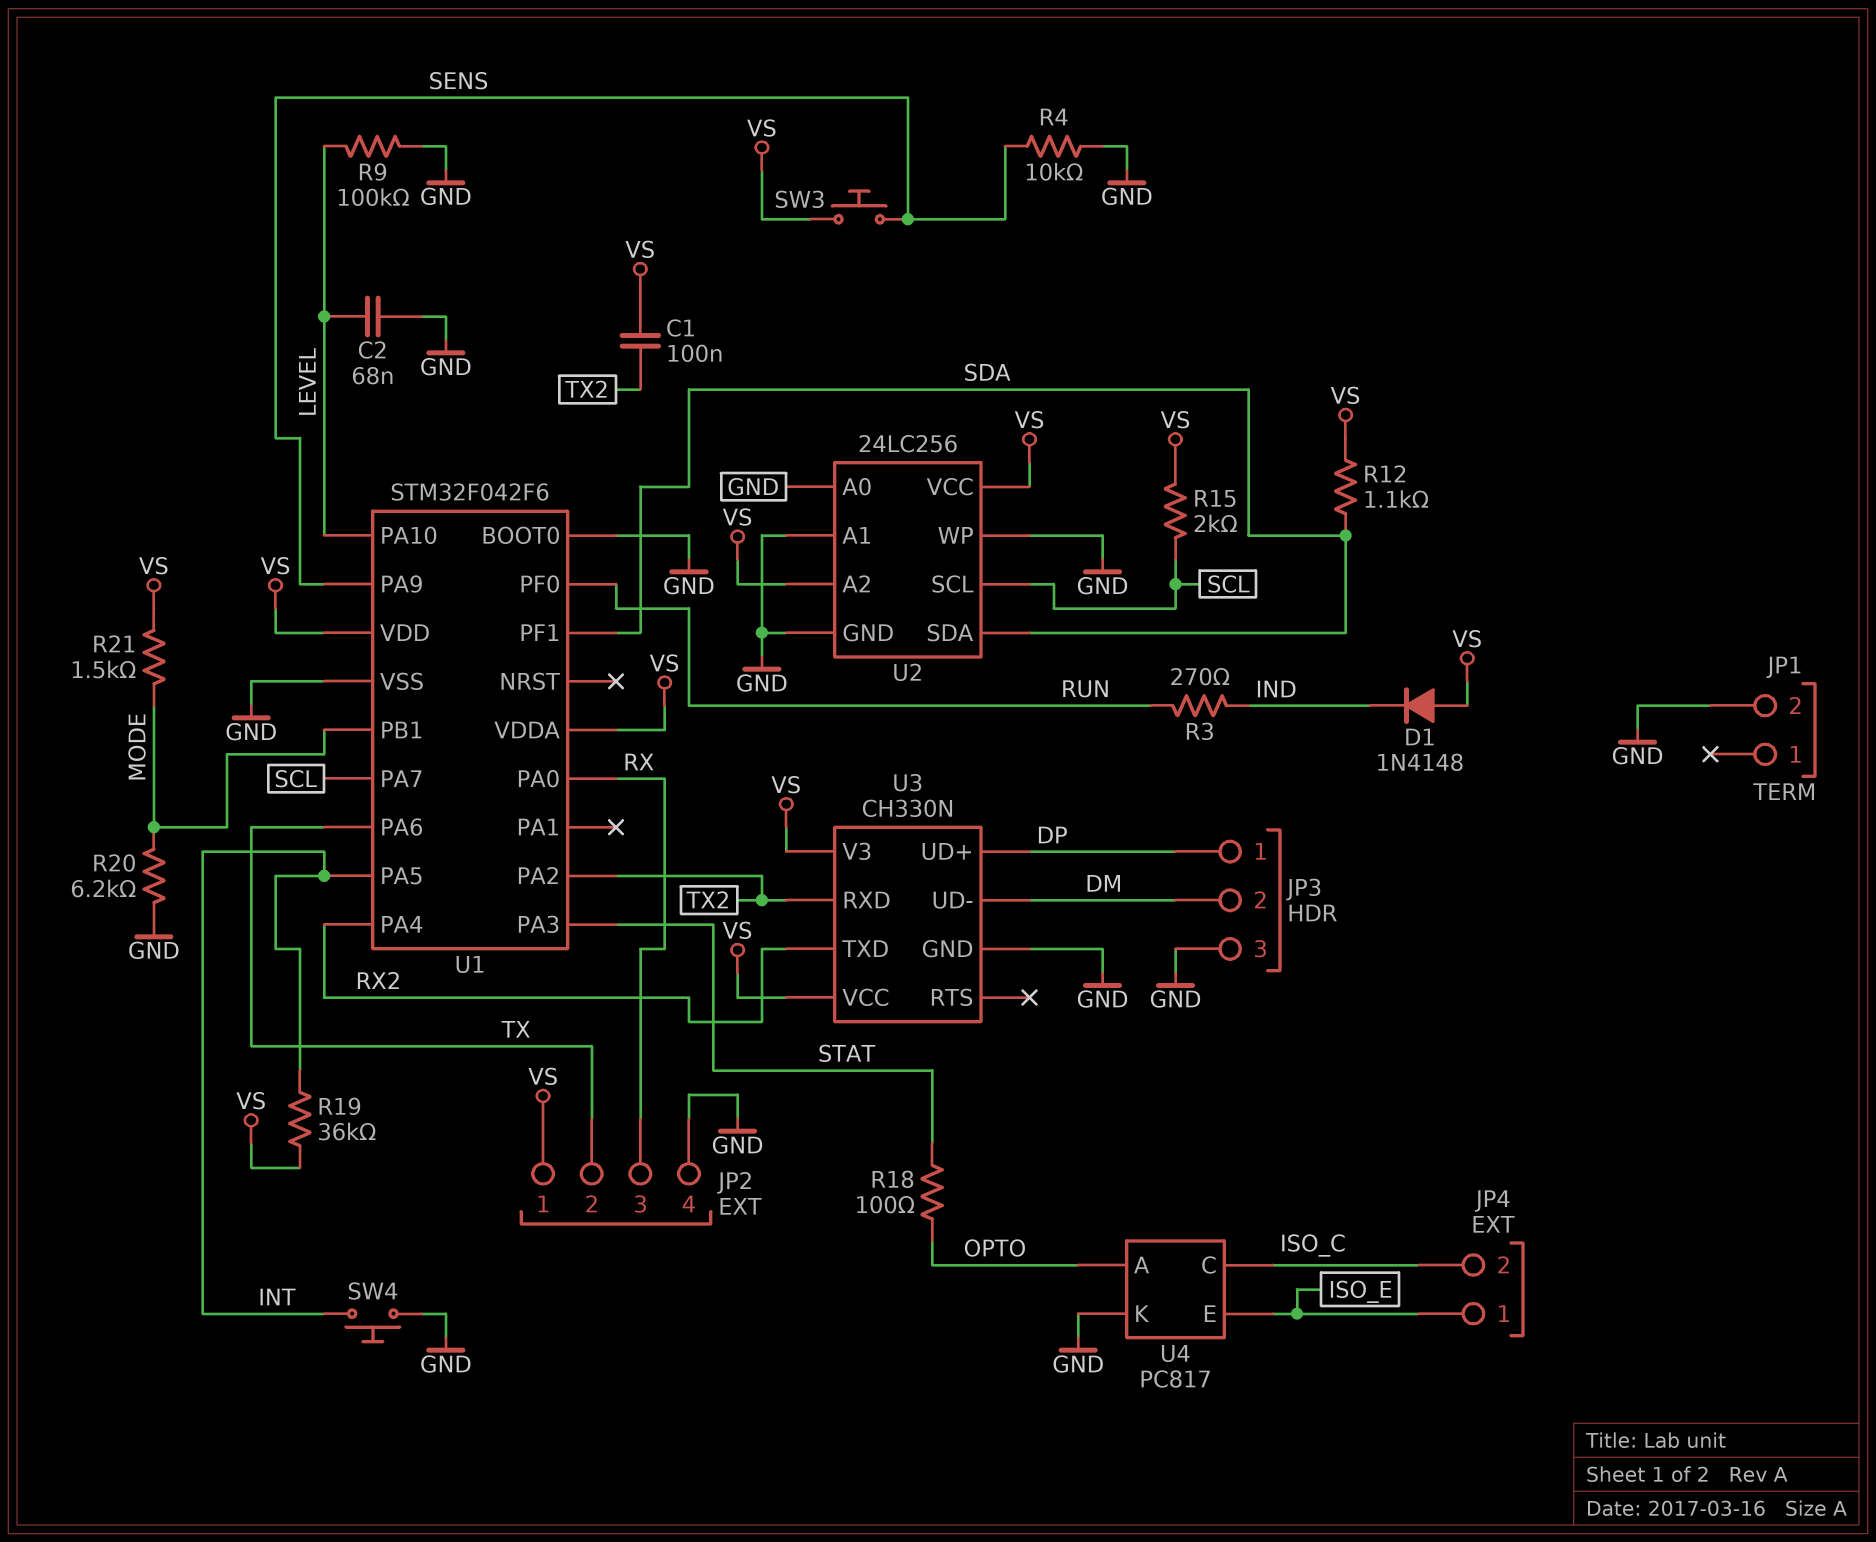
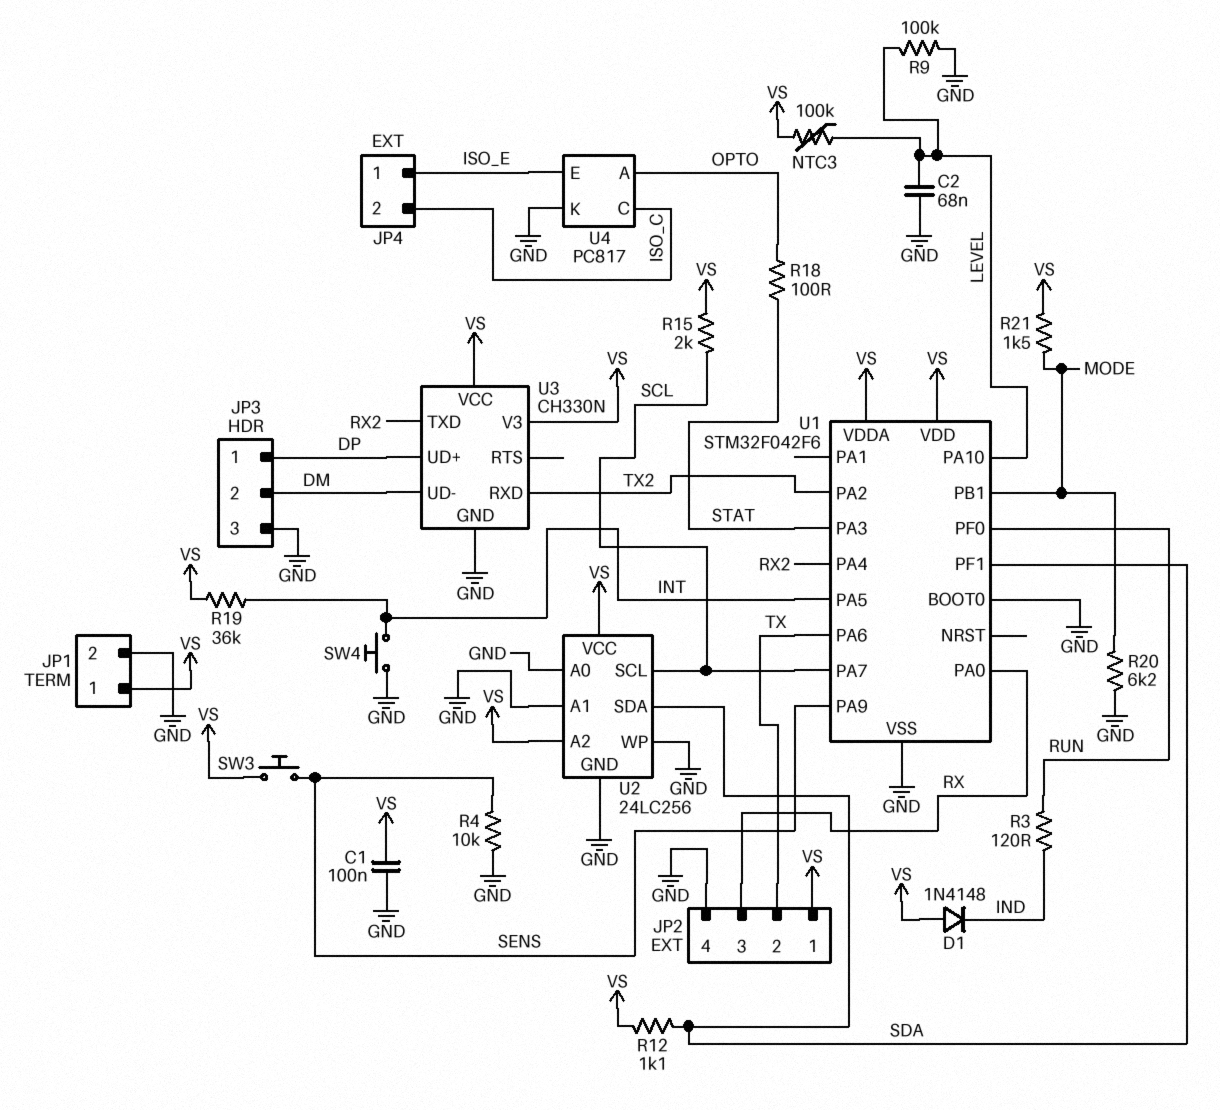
C1: 100nF (TX2, VS) -> 100nF (GND, VS)
JP1 pin 1: none -> VS
NTC3: none -> 100k (LEVEL, VS)
R3: 270 (IND, RUN) -> 120 (IND, RUN)

